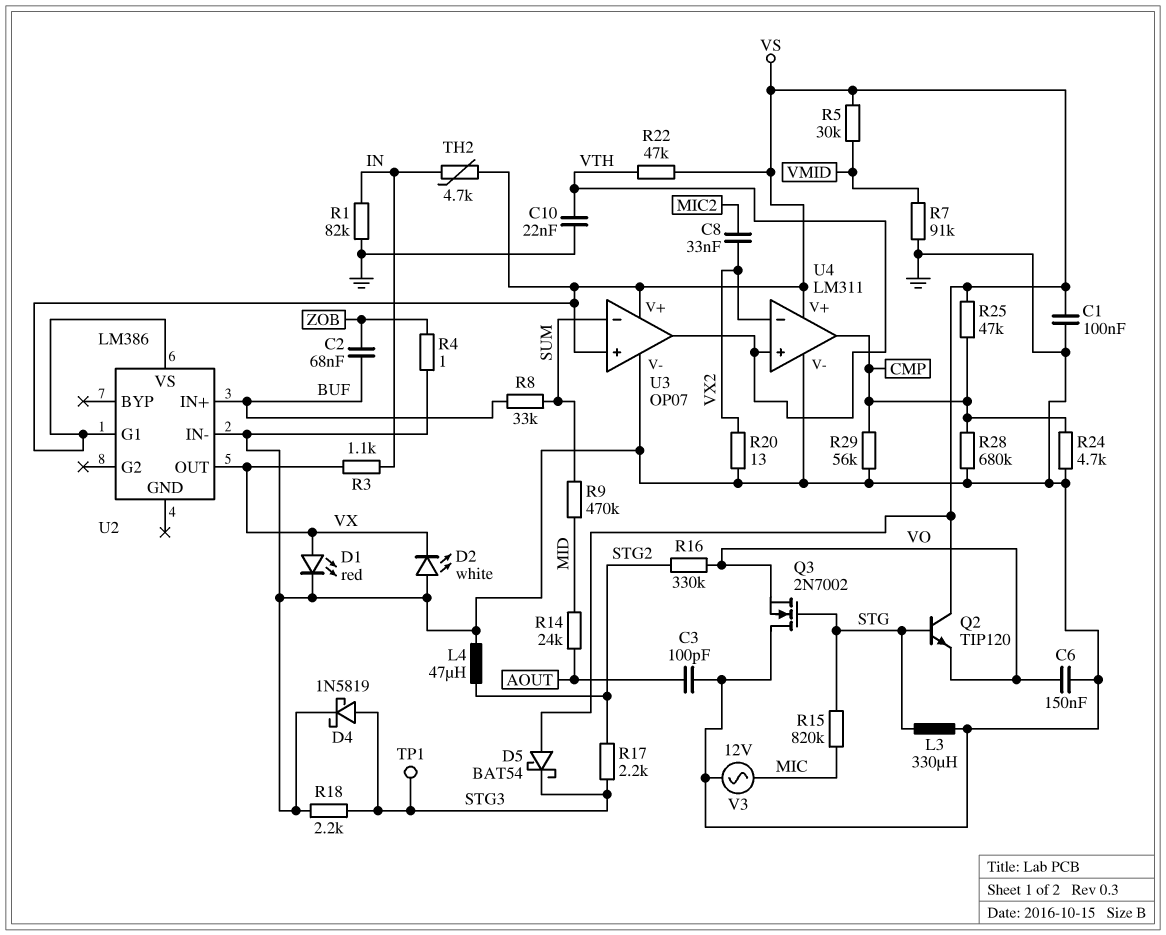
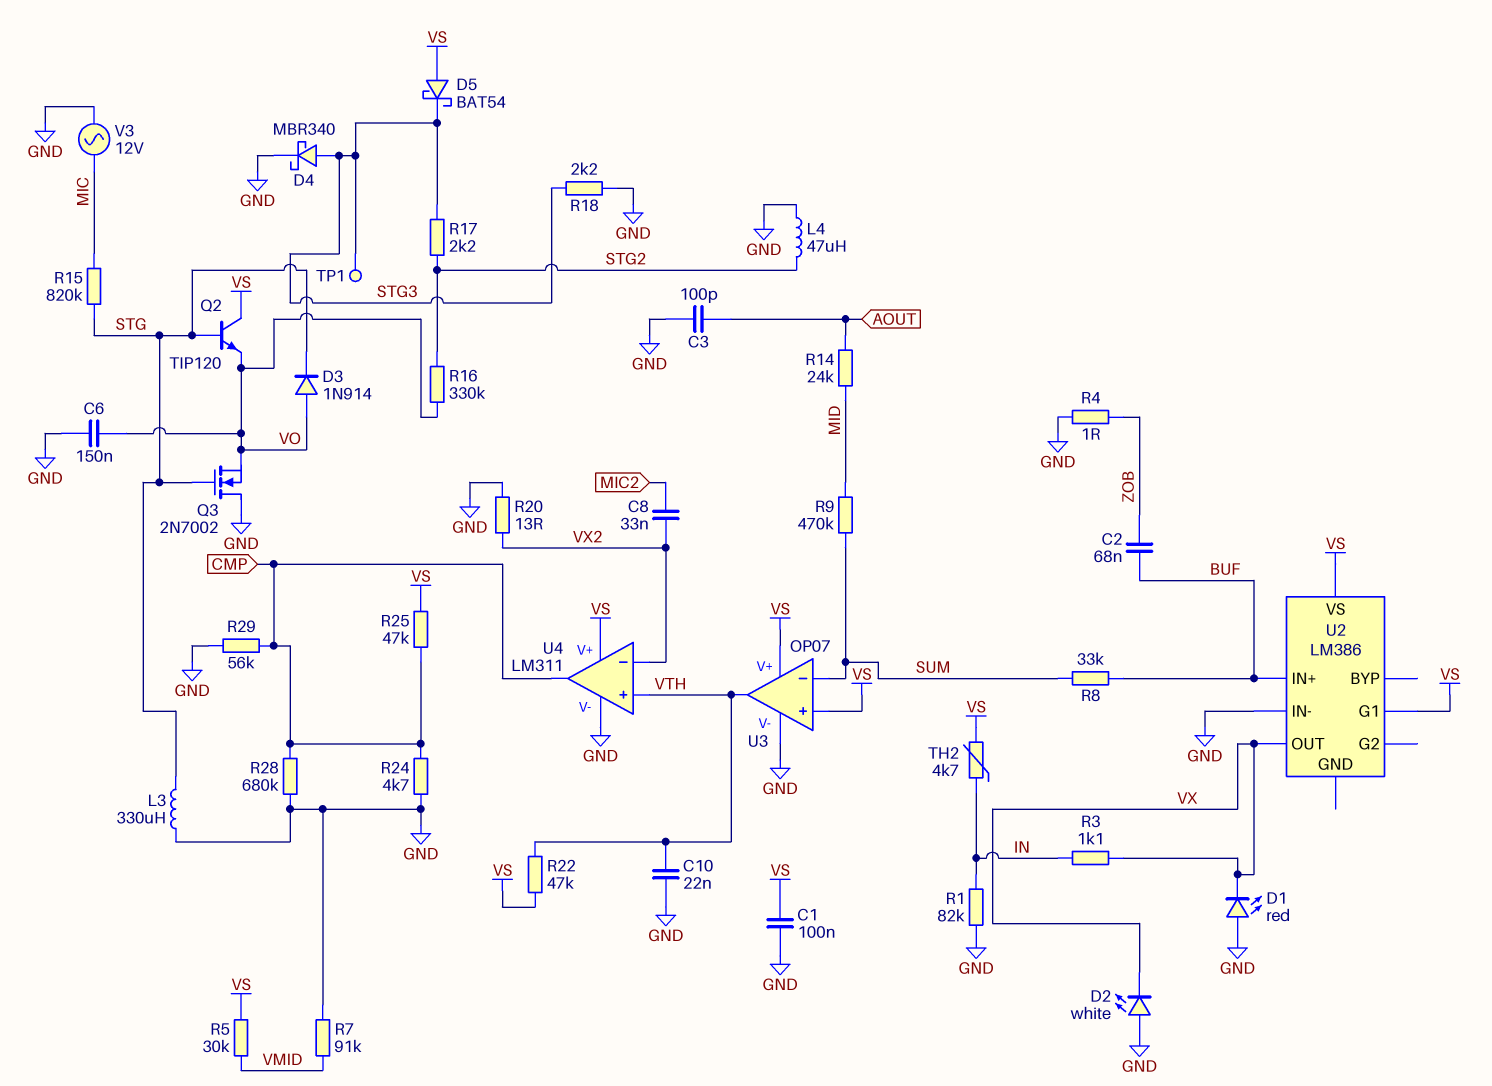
D1: LED red (A VX, K GND) -> LED red (A GND, K VX)
D3: none -> diode 1N914 (A VO, K STG)
D4: schottky 1N5819 (A STG3, K GND) -> schottky MBR340 (A STG3, K GND)

